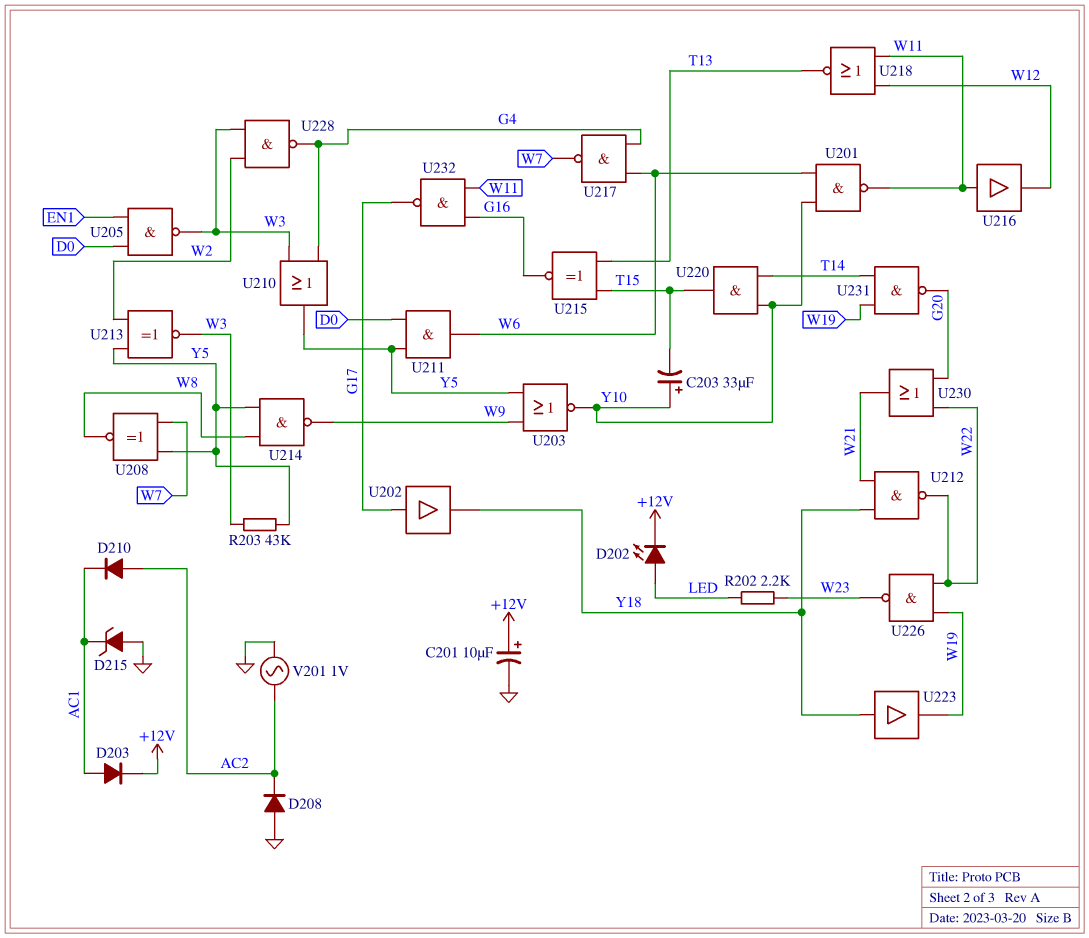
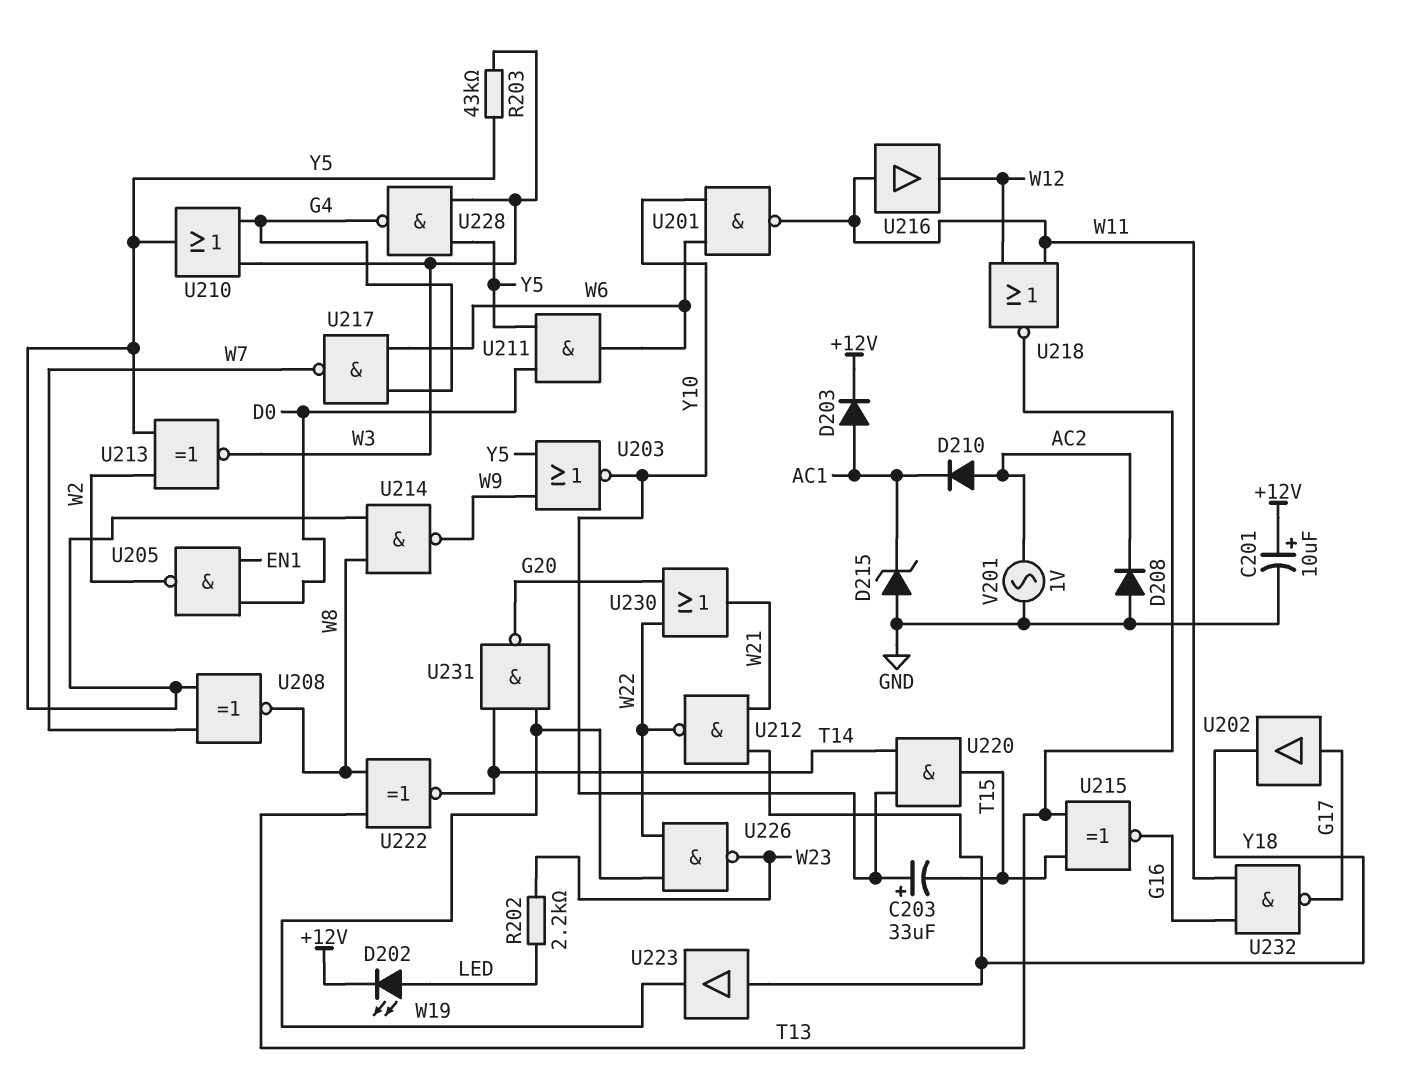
U205: NAND (in D0, in EN1, out W3) -> NAND (in D0, in EN1, out W2)
U222: none -> XNOR (in T13, in W8, out T14)
U228: NAND (in W2, in W3, out G4) -> NAND (in W3, in Y5, out G4)

